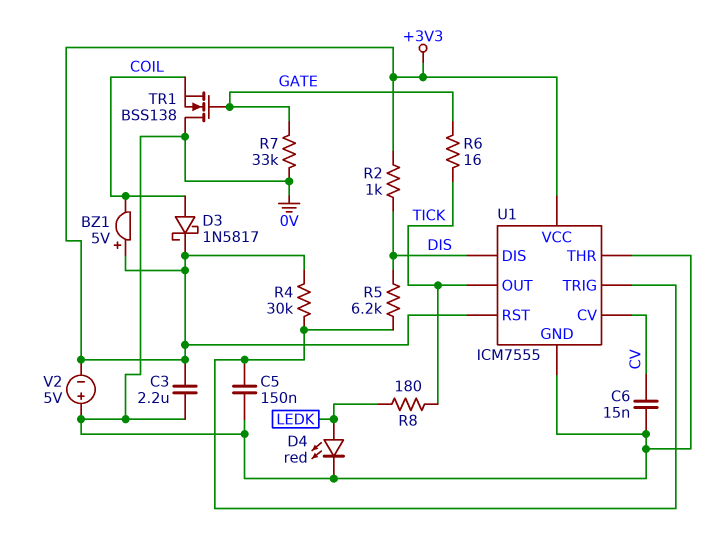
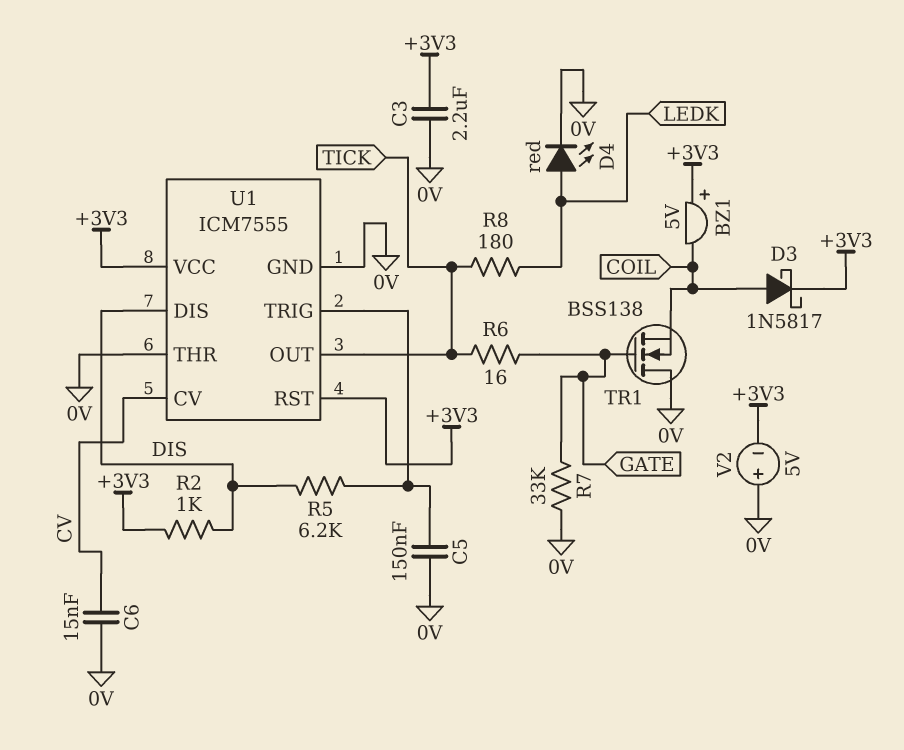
R4: 30k (+3V3, U1/TRIG) -> none

